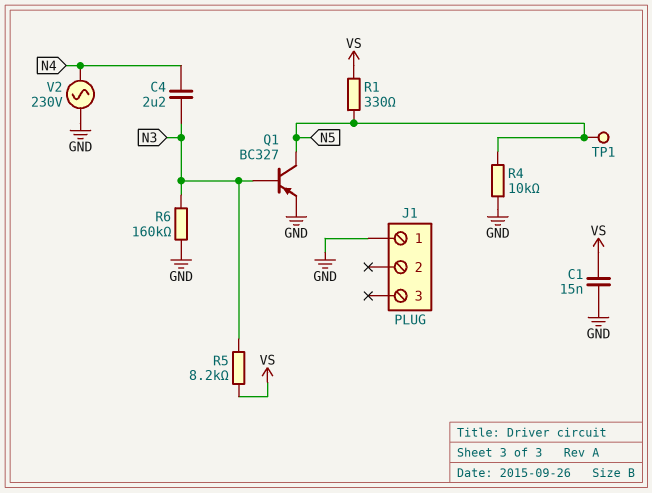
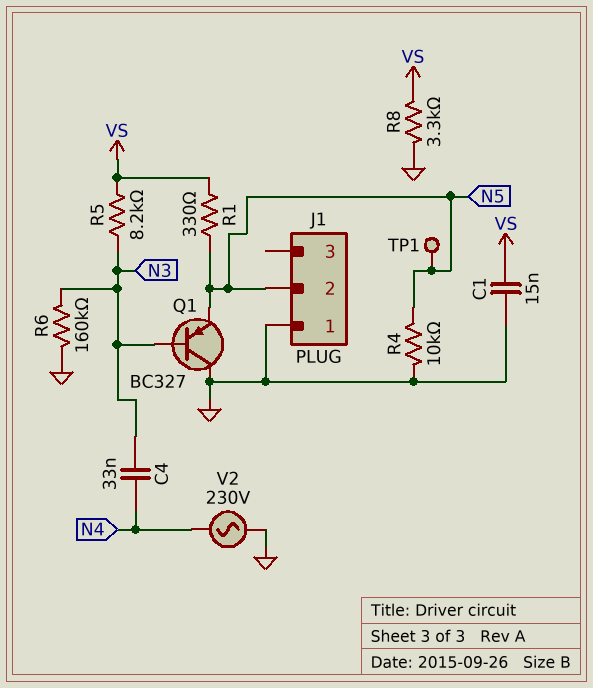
C4: 2.2uF (N3, N4) -> 33nF (N3, N4)
J1 pin 2: none -> N5
Q1: PNP BC327 (B N3, C N5, E GND) -> PNP BC327 (B N3, C GND, E N5)
R8: none -> 3.3k (GND, VS)

